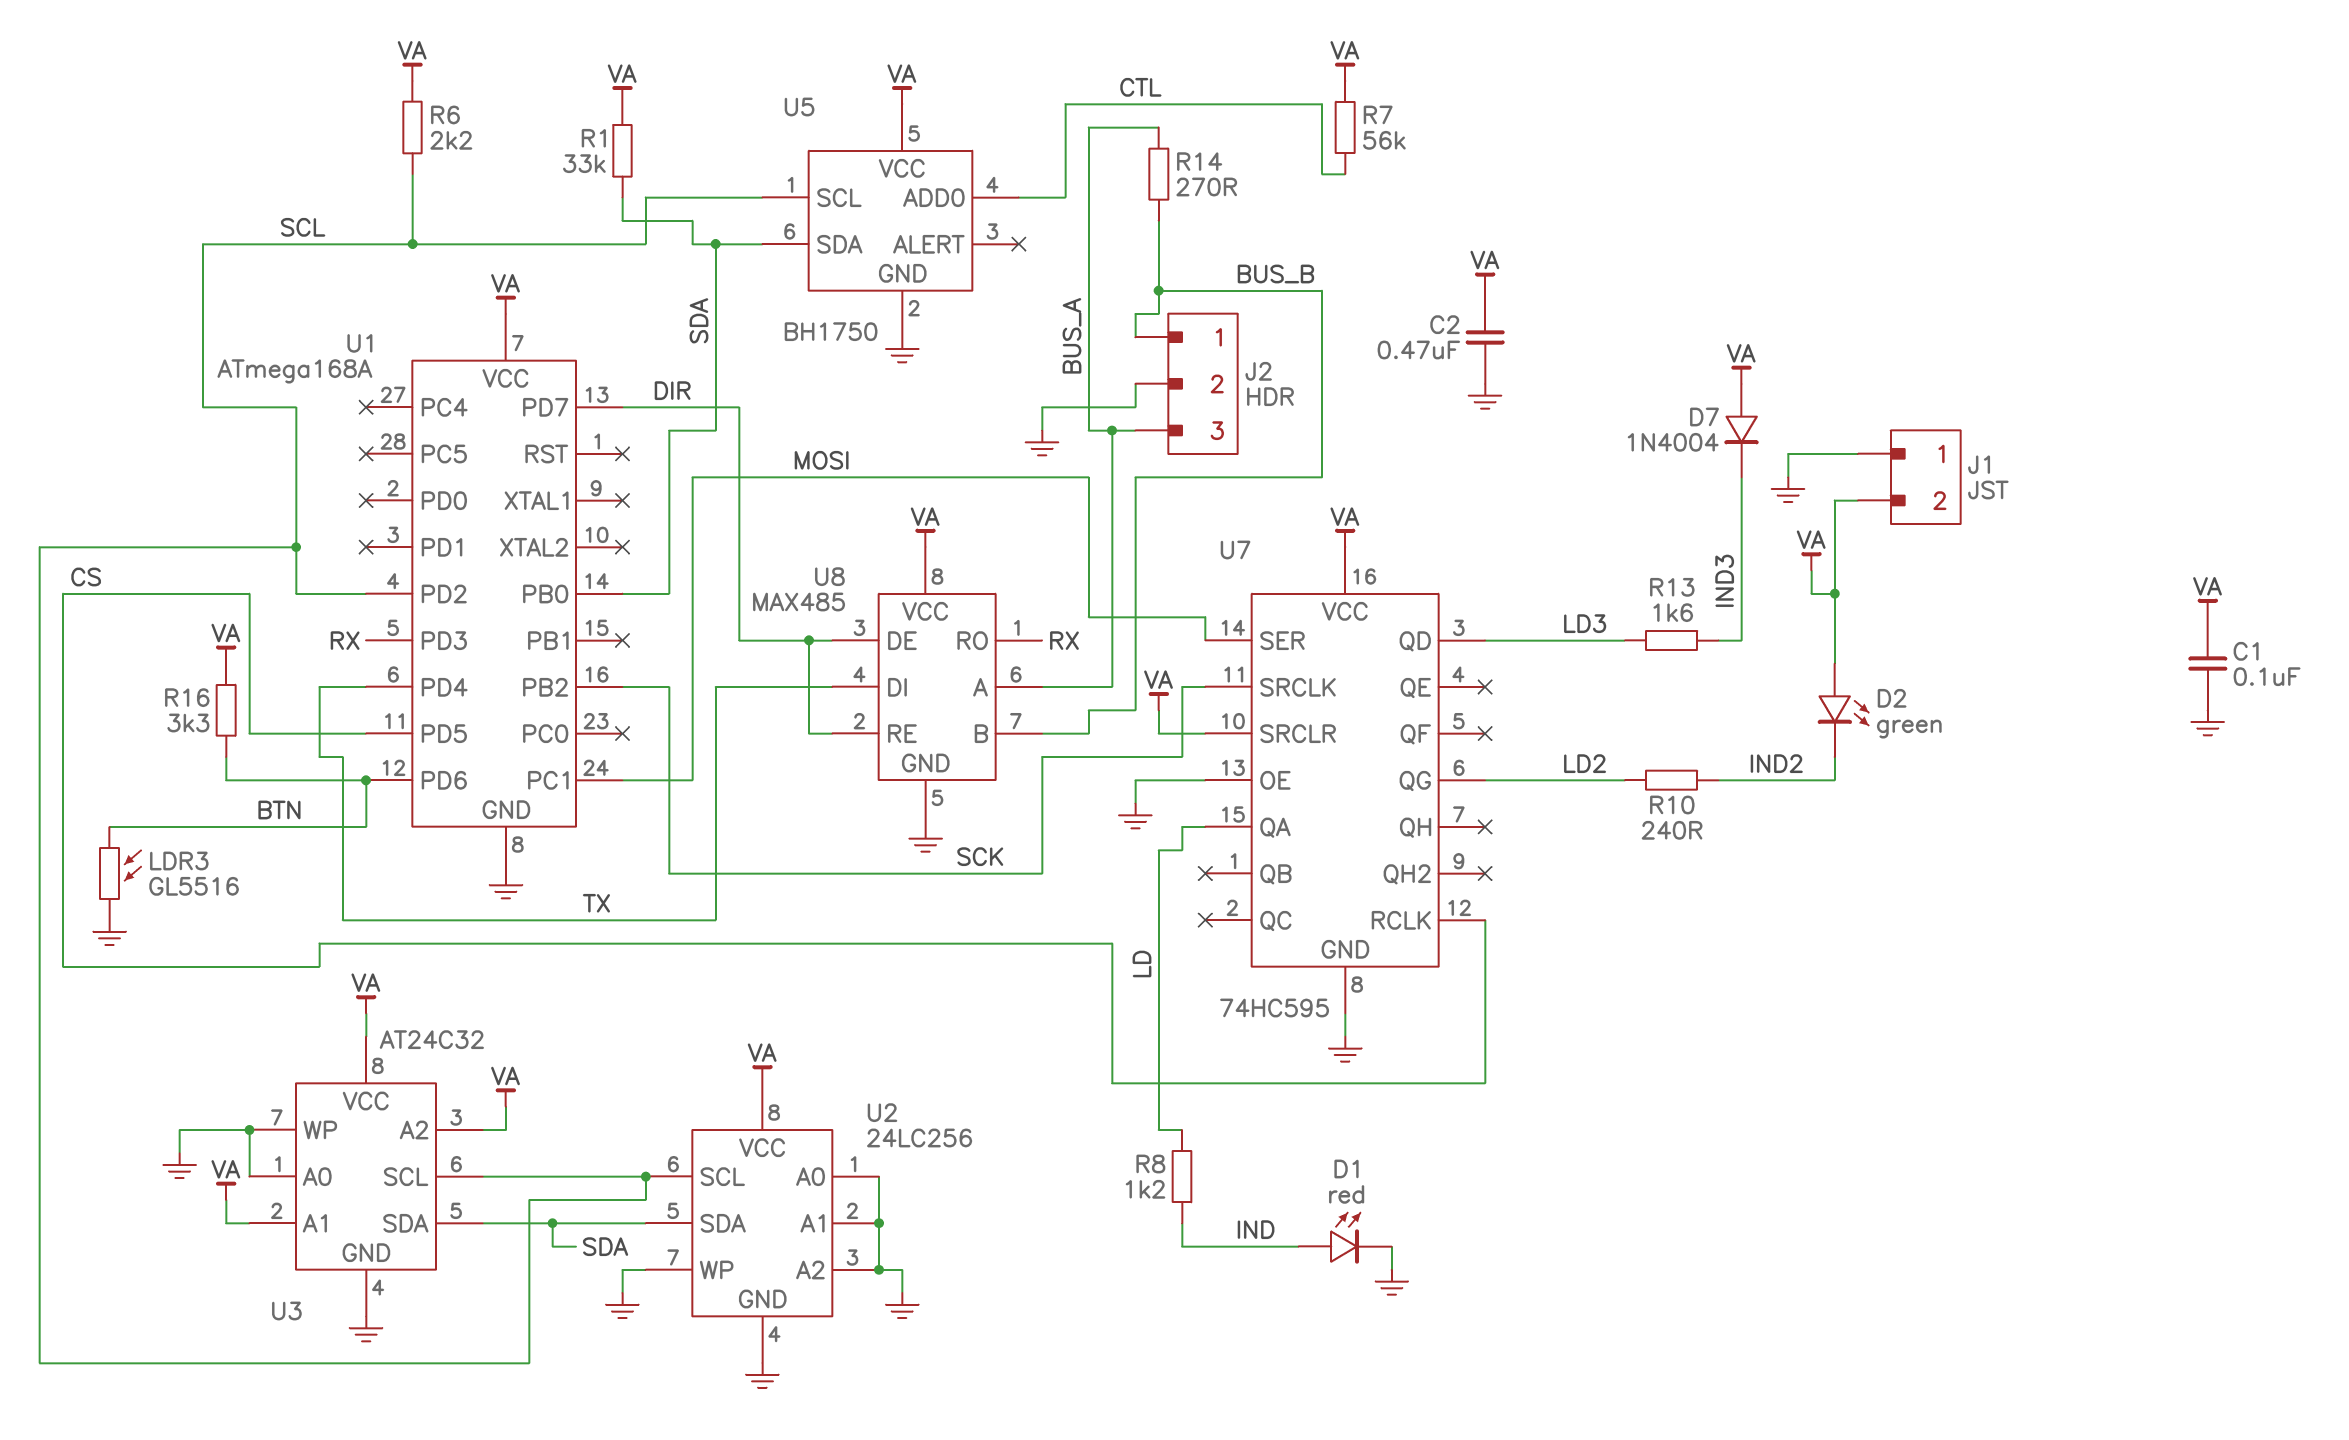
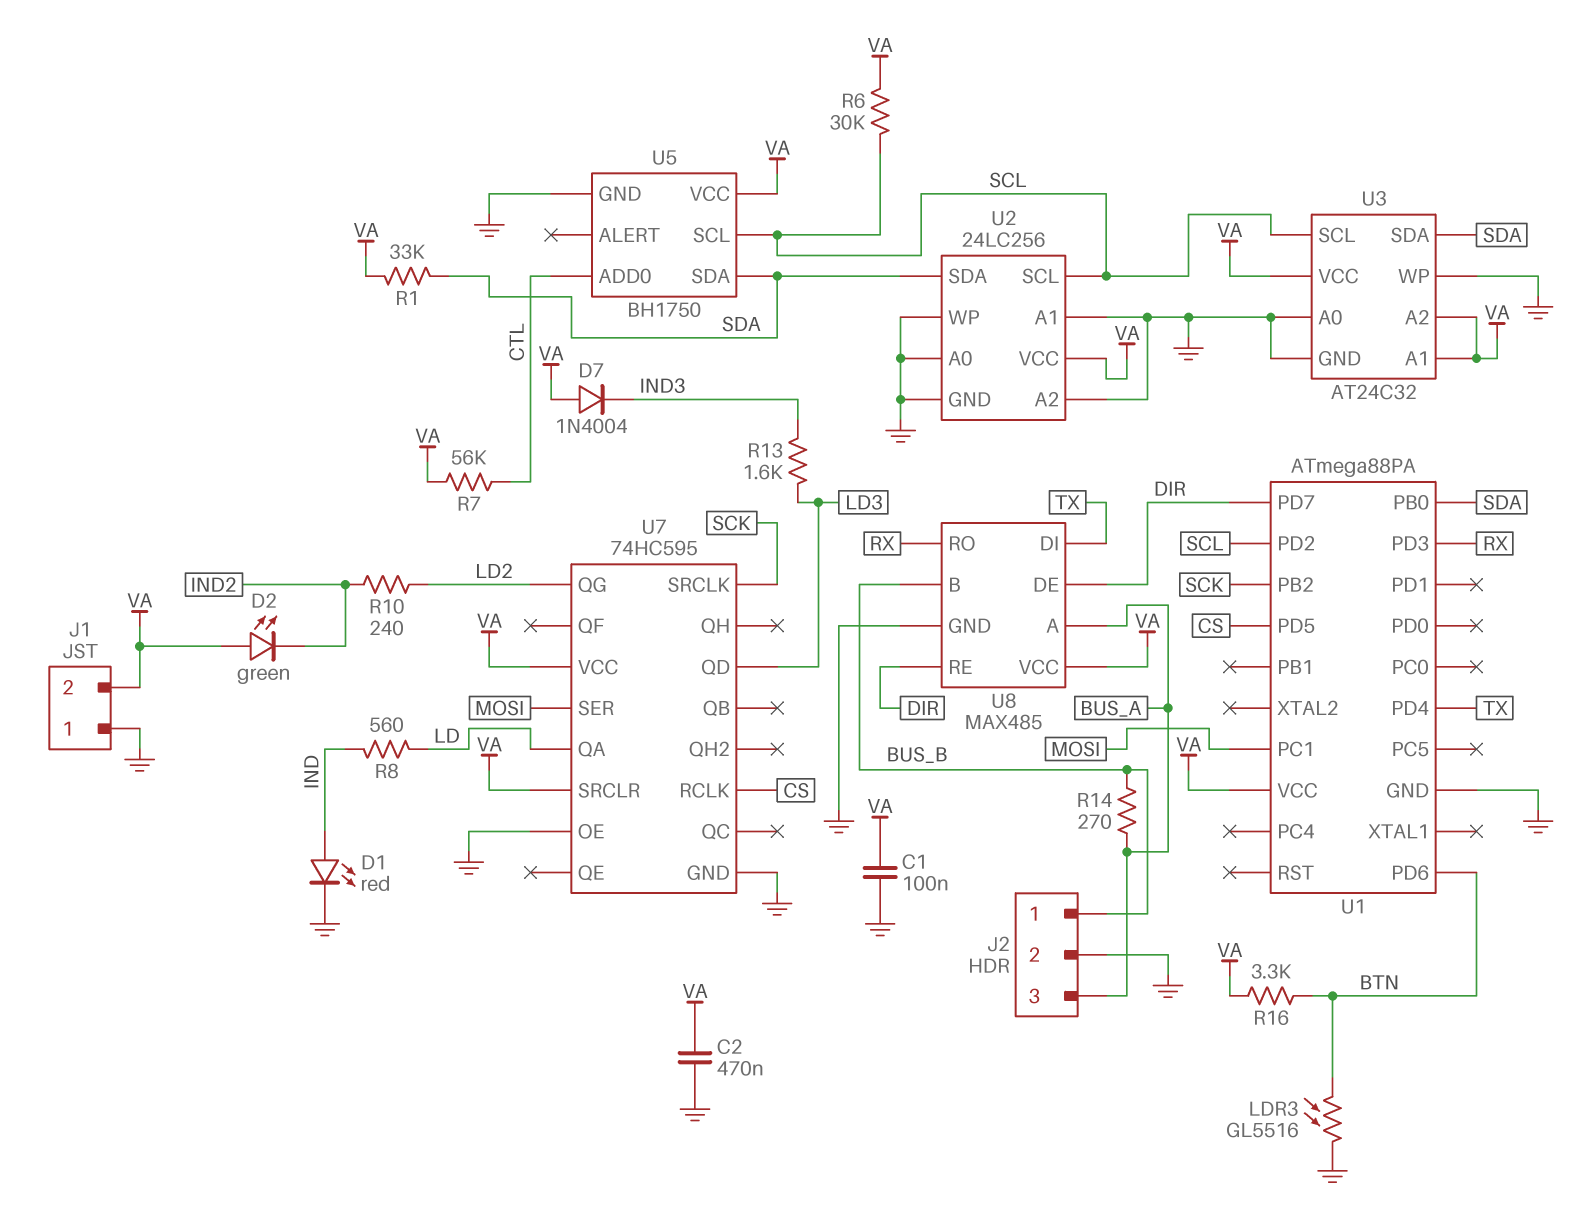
R6: 2.2k (SCL, VA) -> 30k (SCL, VA)
R8: 1.2k (IND, LD) -> 560 (IND, LD)
U1: ATmega168A -> ATmega88PA

